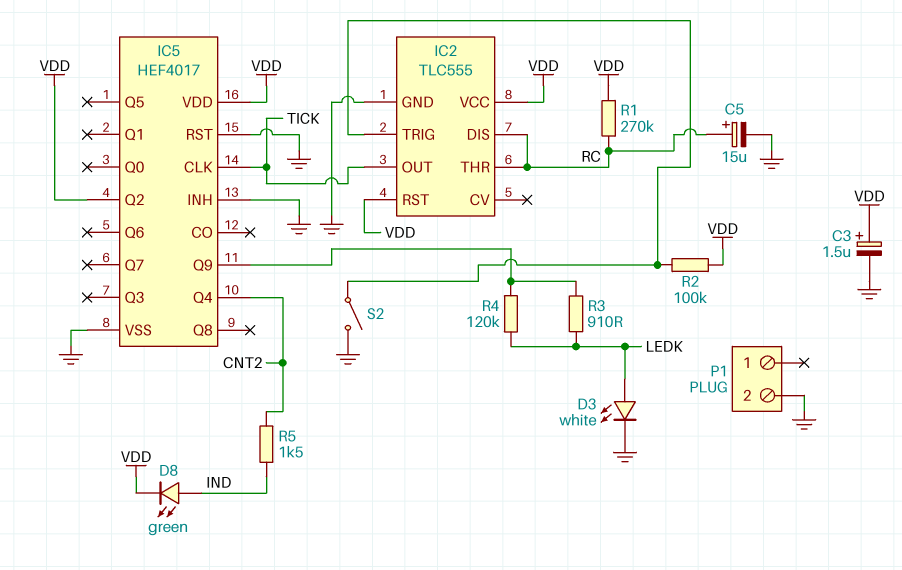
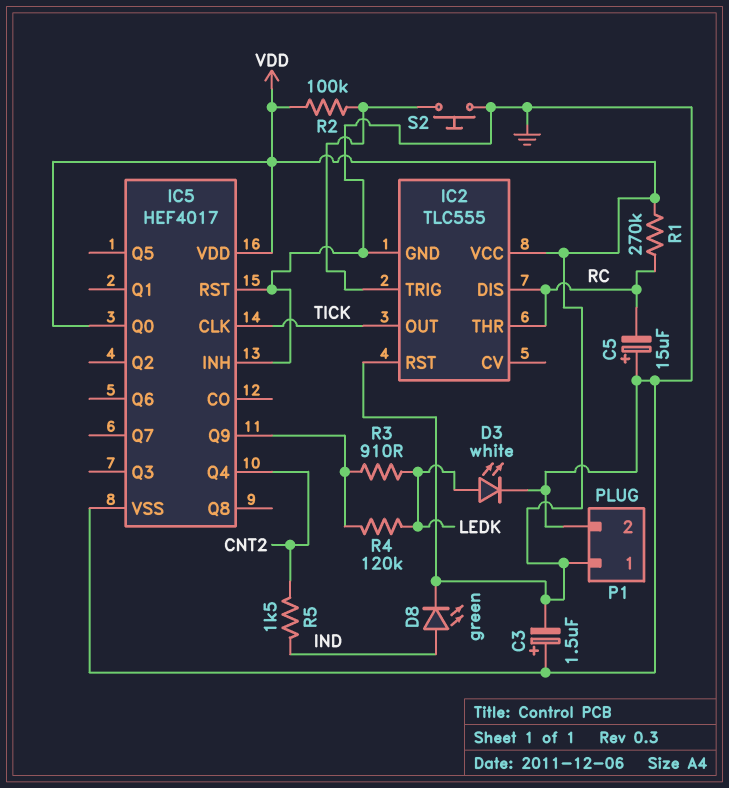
C3: 1.5uF (plus VDD, minus GND) -> 1.5uF (plus GND, minus VDD)
C5: 15uF (plus RC, minus GND) -> 15uF (plus GND, minus RC)
IC5 pin Q0: none -> VDD
IC5 pin Q2: VDD -> none
P1 pin 1: none -> VDD
S2: switch (GND, IC2/TRIG) -> button (GND, IC2/TRIG)

